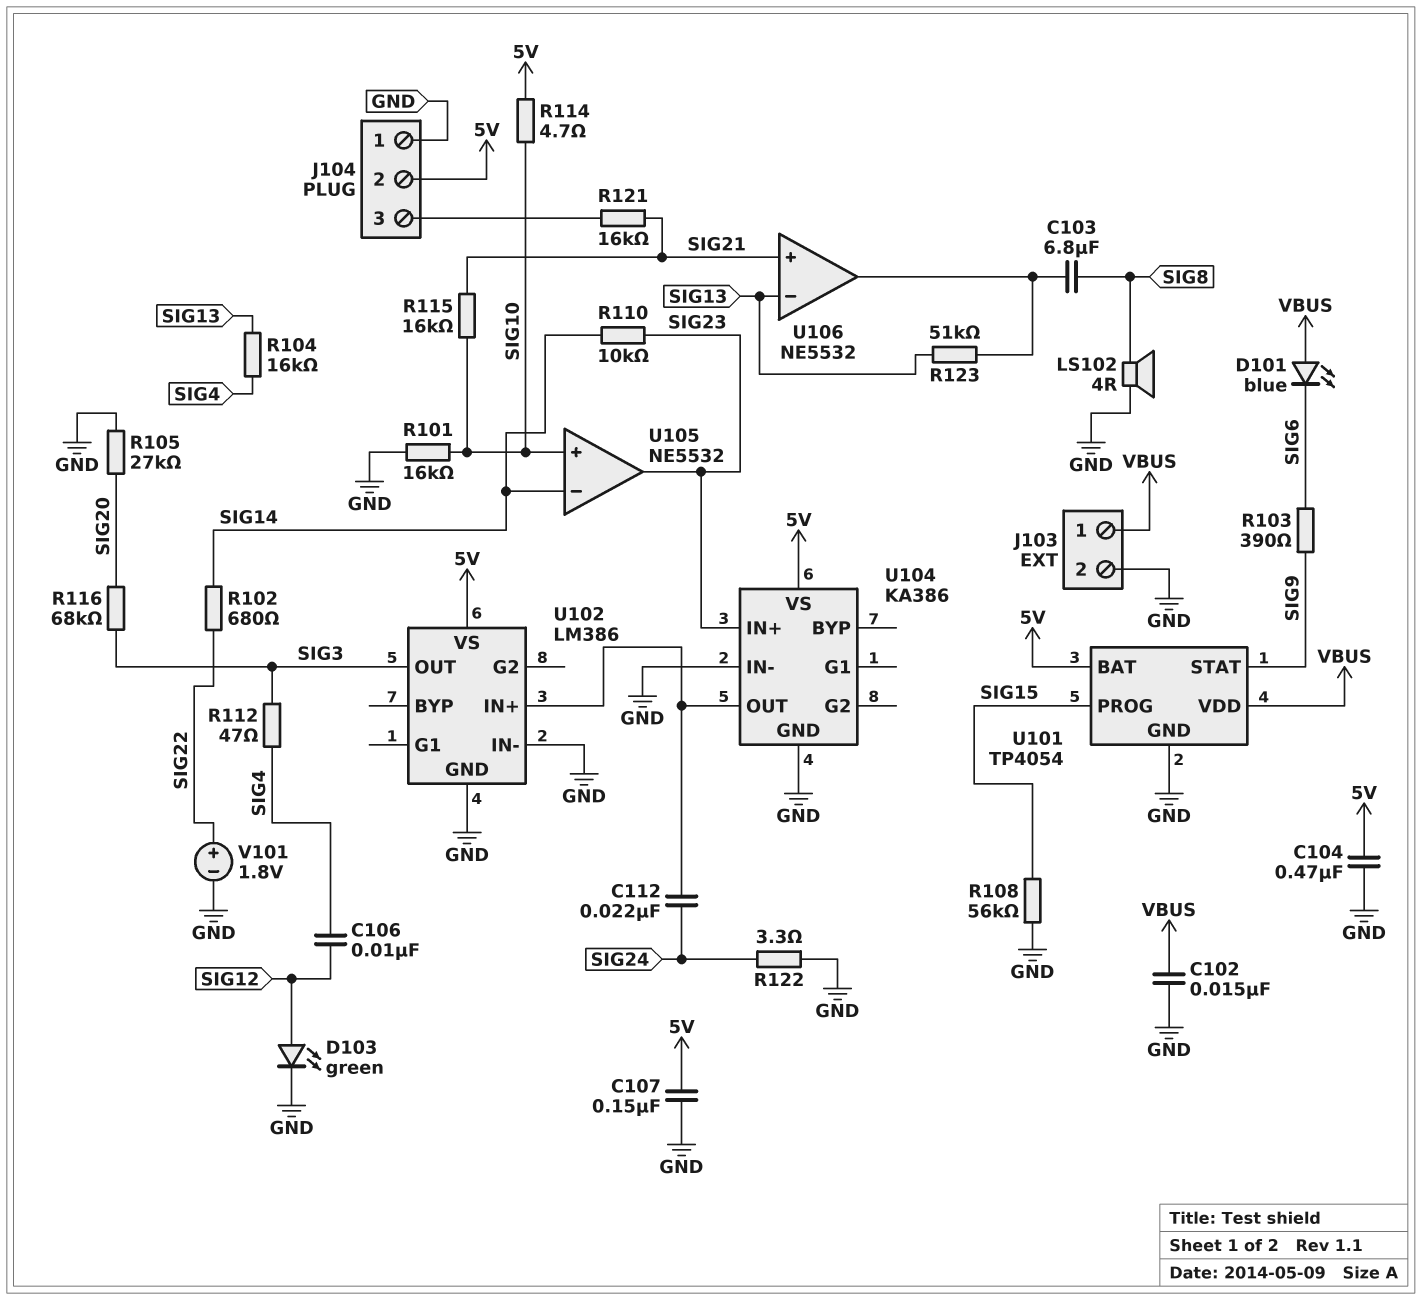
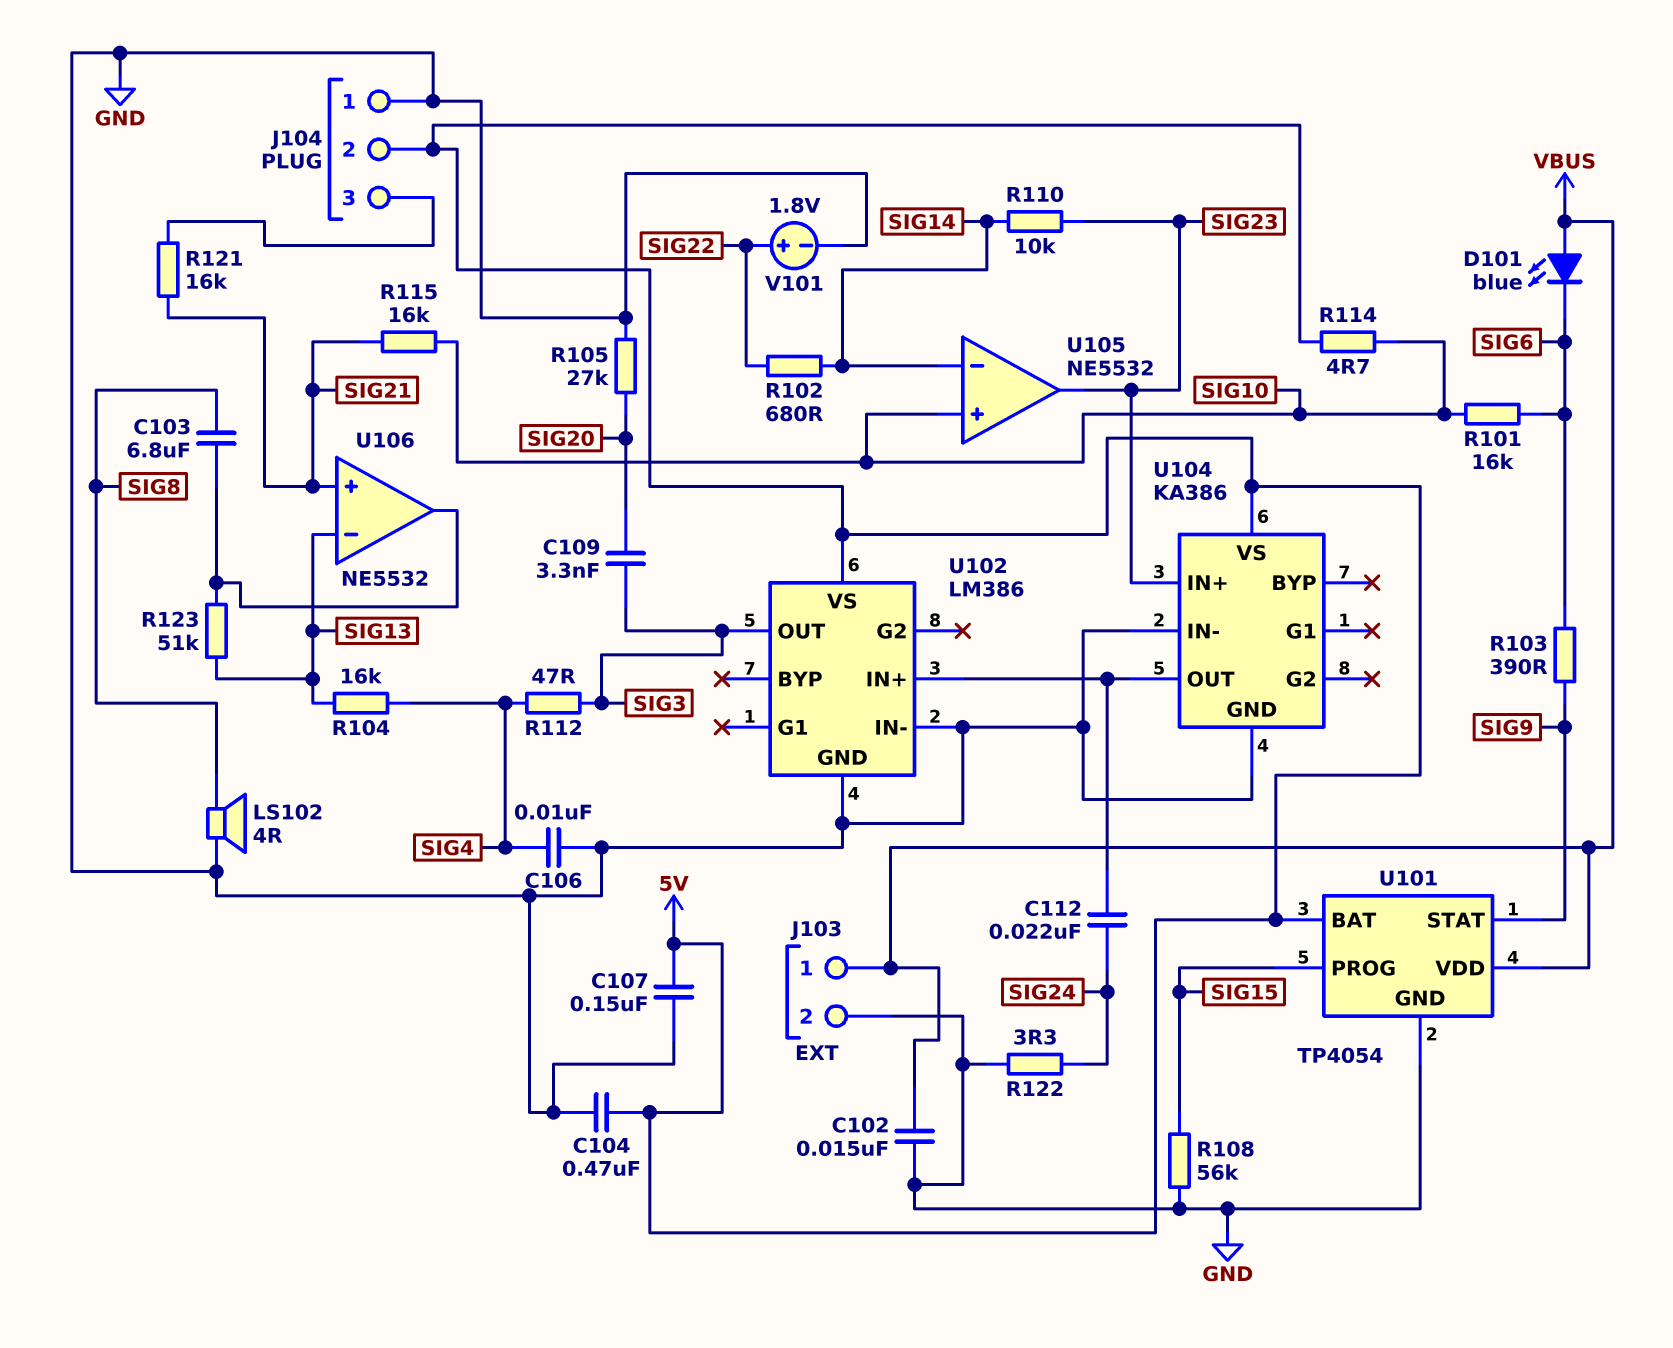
C106: 10nF (SIG4, SIG12) -> 10nF (GND, SIG4)
C109: none -> 3.3nF (SIG3, SIG20)
D103: LED green (A SIG12, K GND) -> none
R101: 16k (GND, SIG10) -> 16k (SIG6, SIG10)
R116: 68k (SIG3, SIG20) -> none

